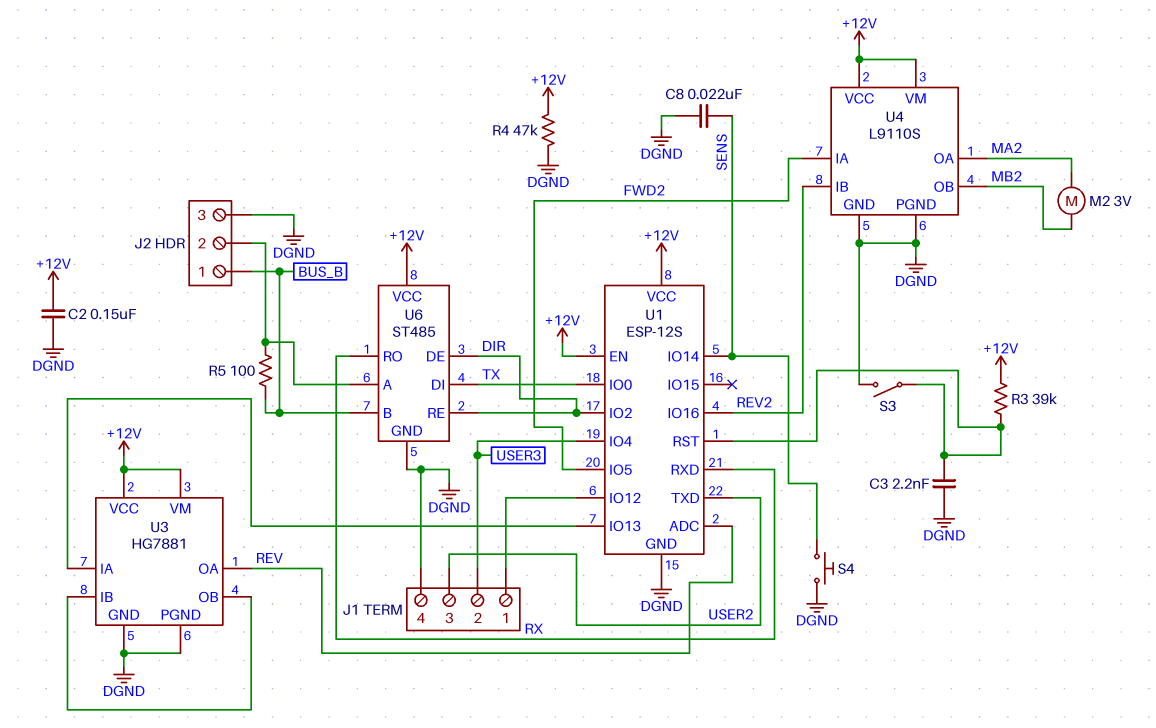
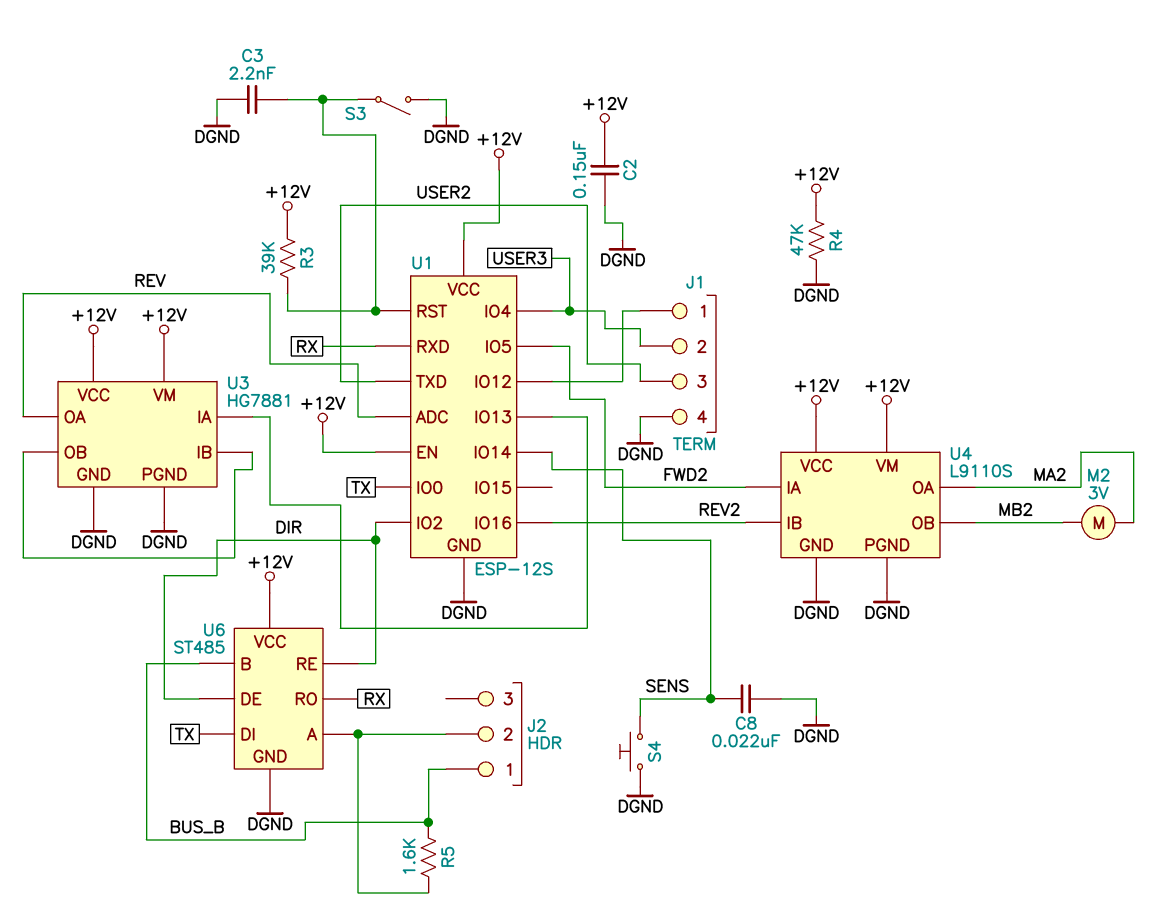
J2 pin 3: DGND -> none
R5: 100 (BUS_B, J2/2) -> 1.6k (BUS_B, J2/2)

